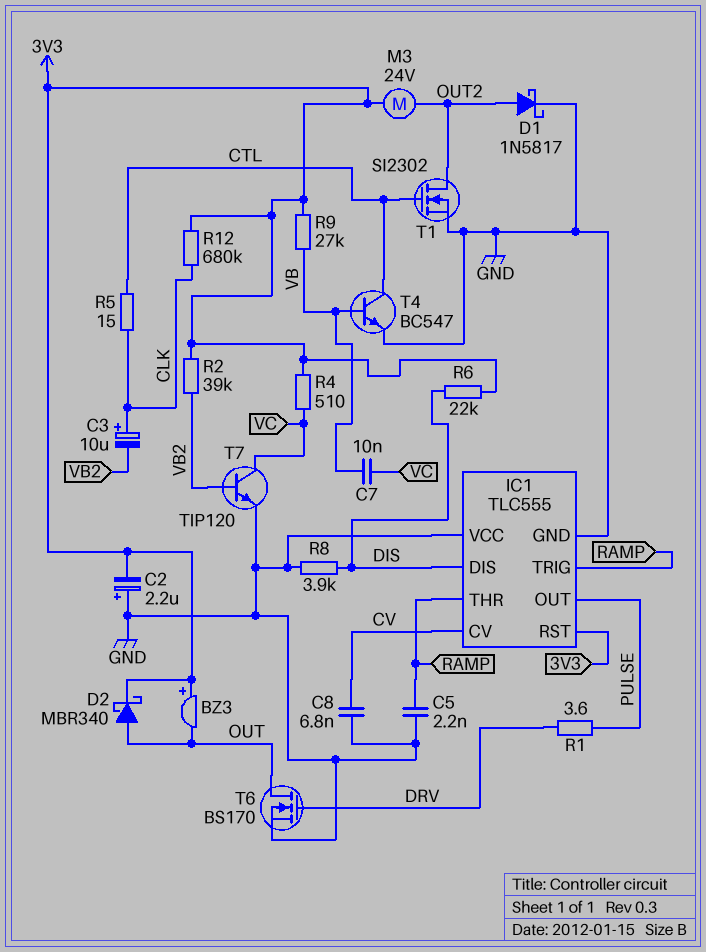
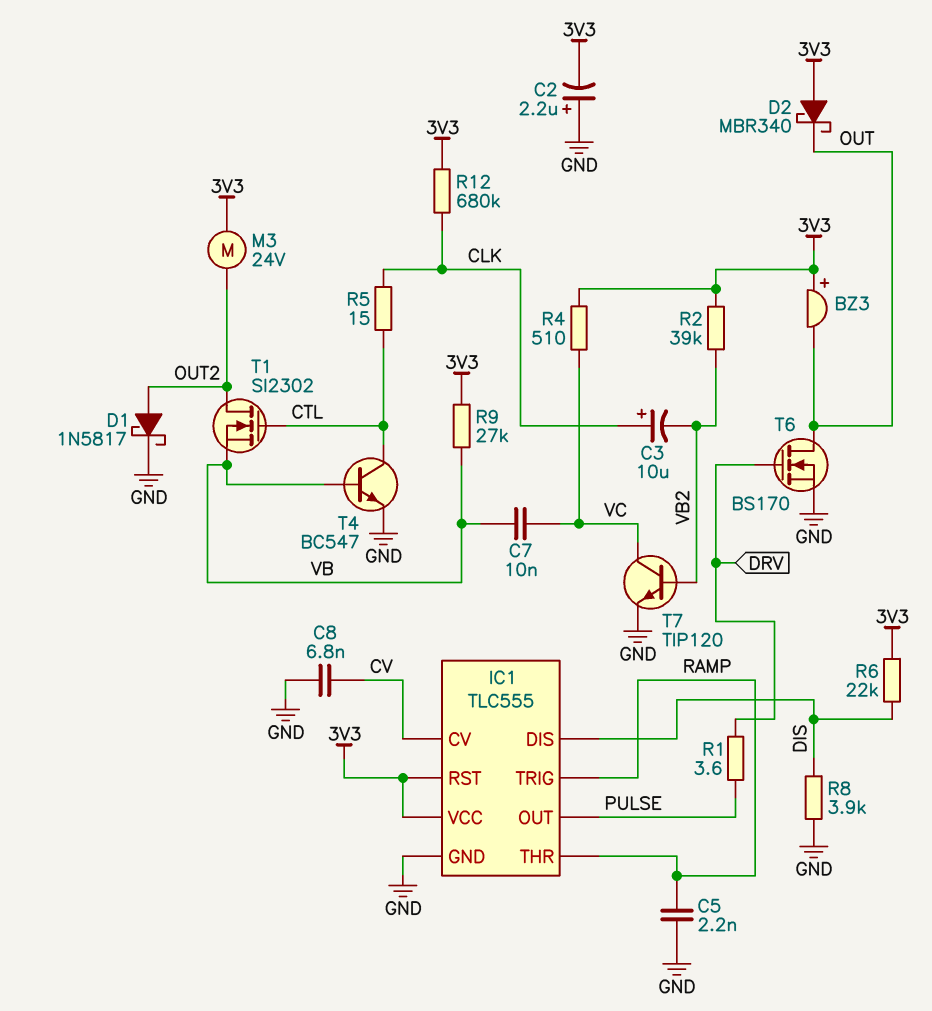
D2: schottky MBR340 (A OUT, K 3V3) -> schottky MBR340 (A 3V3, K OUT)
IC1 pin VCC: GND -> 3V3
T1: NMOS SI2302 (G CTL, D OUT2, S GND) -> NMOS SI2302 (G CTL, D OUT2, S VB)

